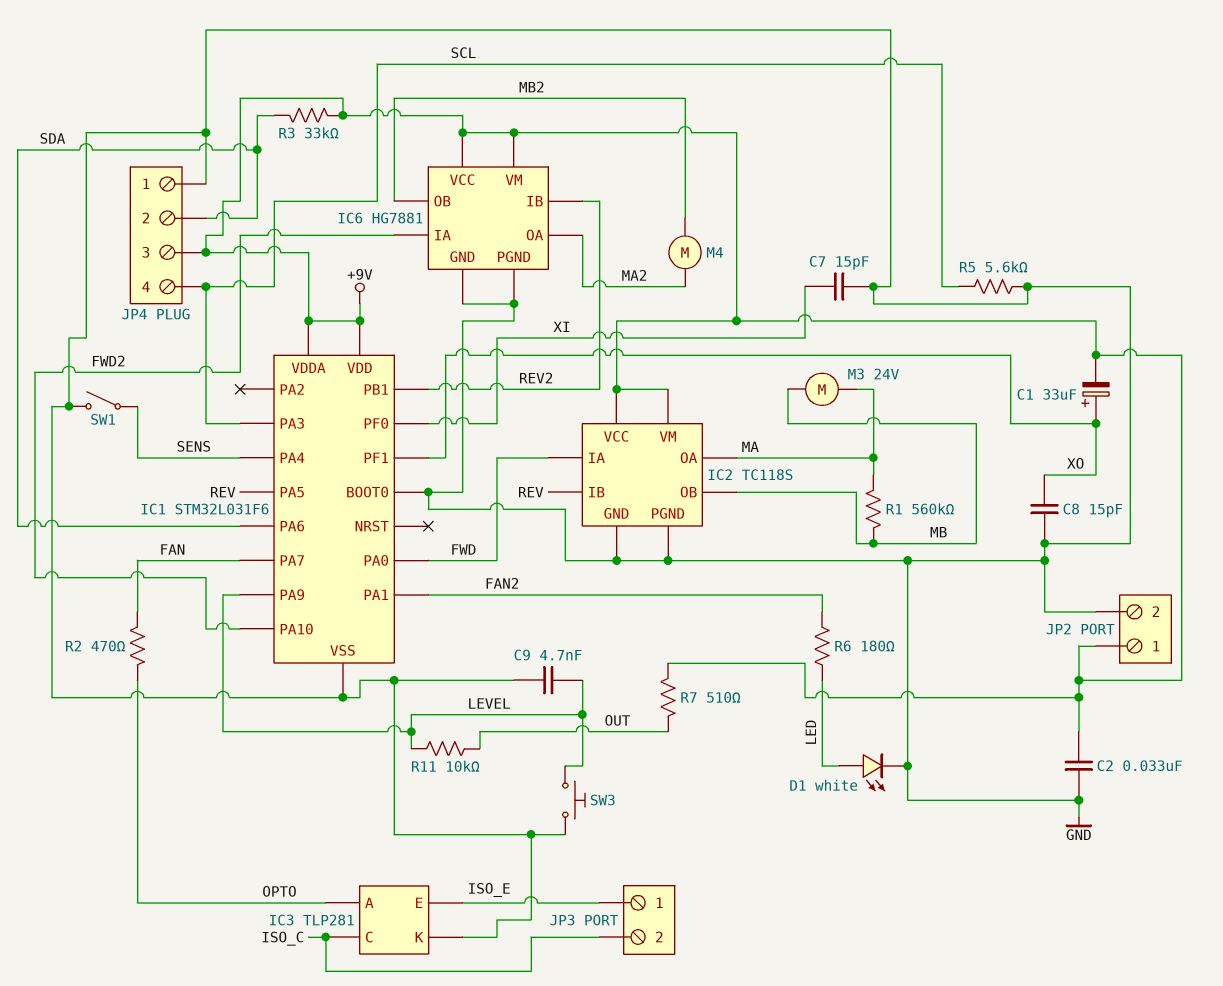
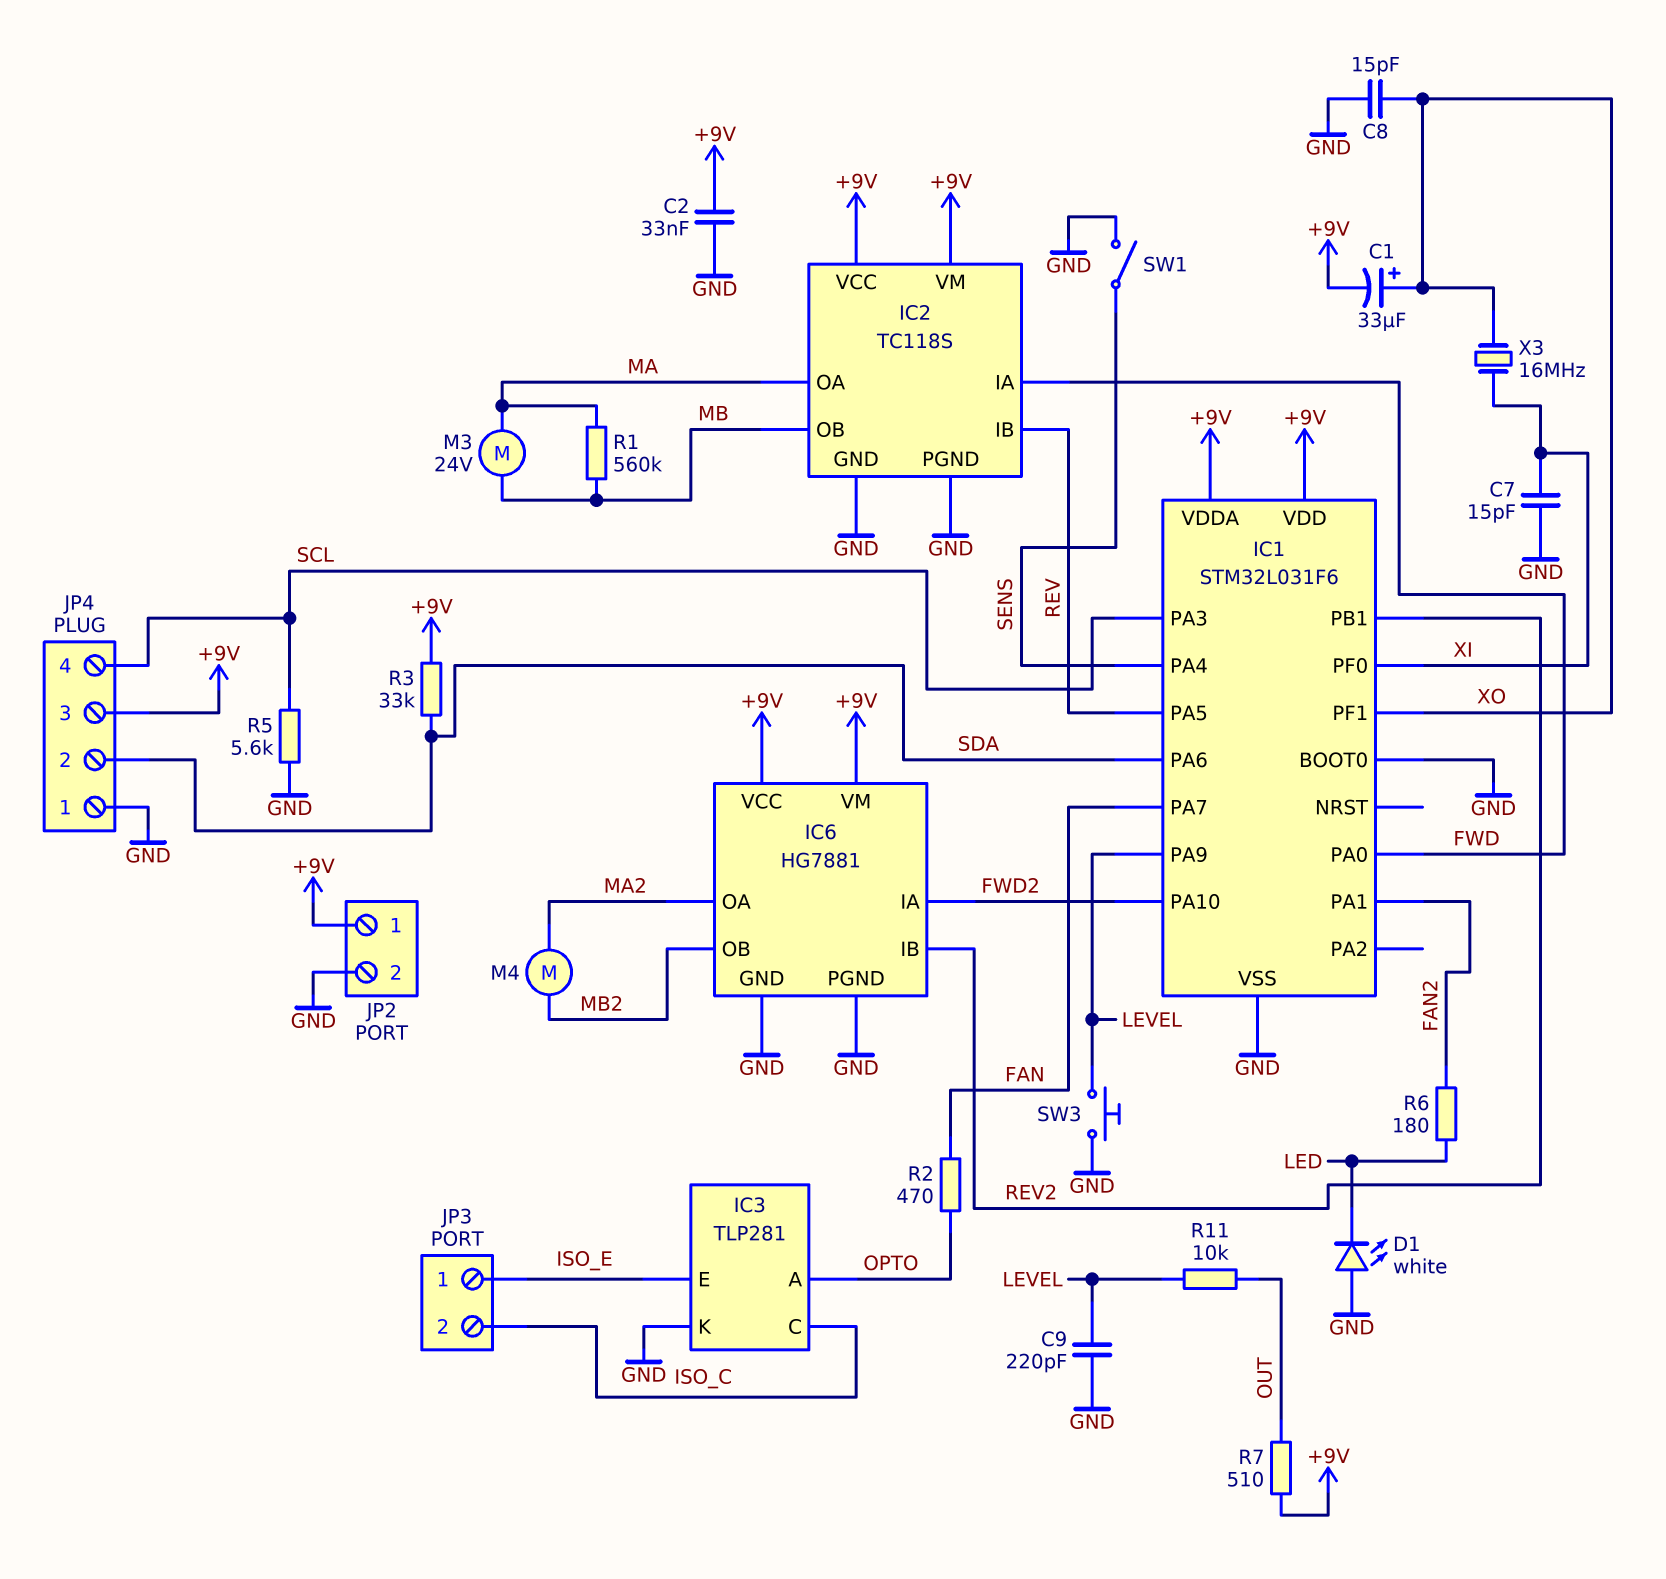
C9: 4.7nF (GND, LEVEL) -> 220pF (GND, LEVEL)
D1: LED white (A LED, K GND) -> LED white (A GND, K LED)
X3: none -> 16MHz (XI, XO)

